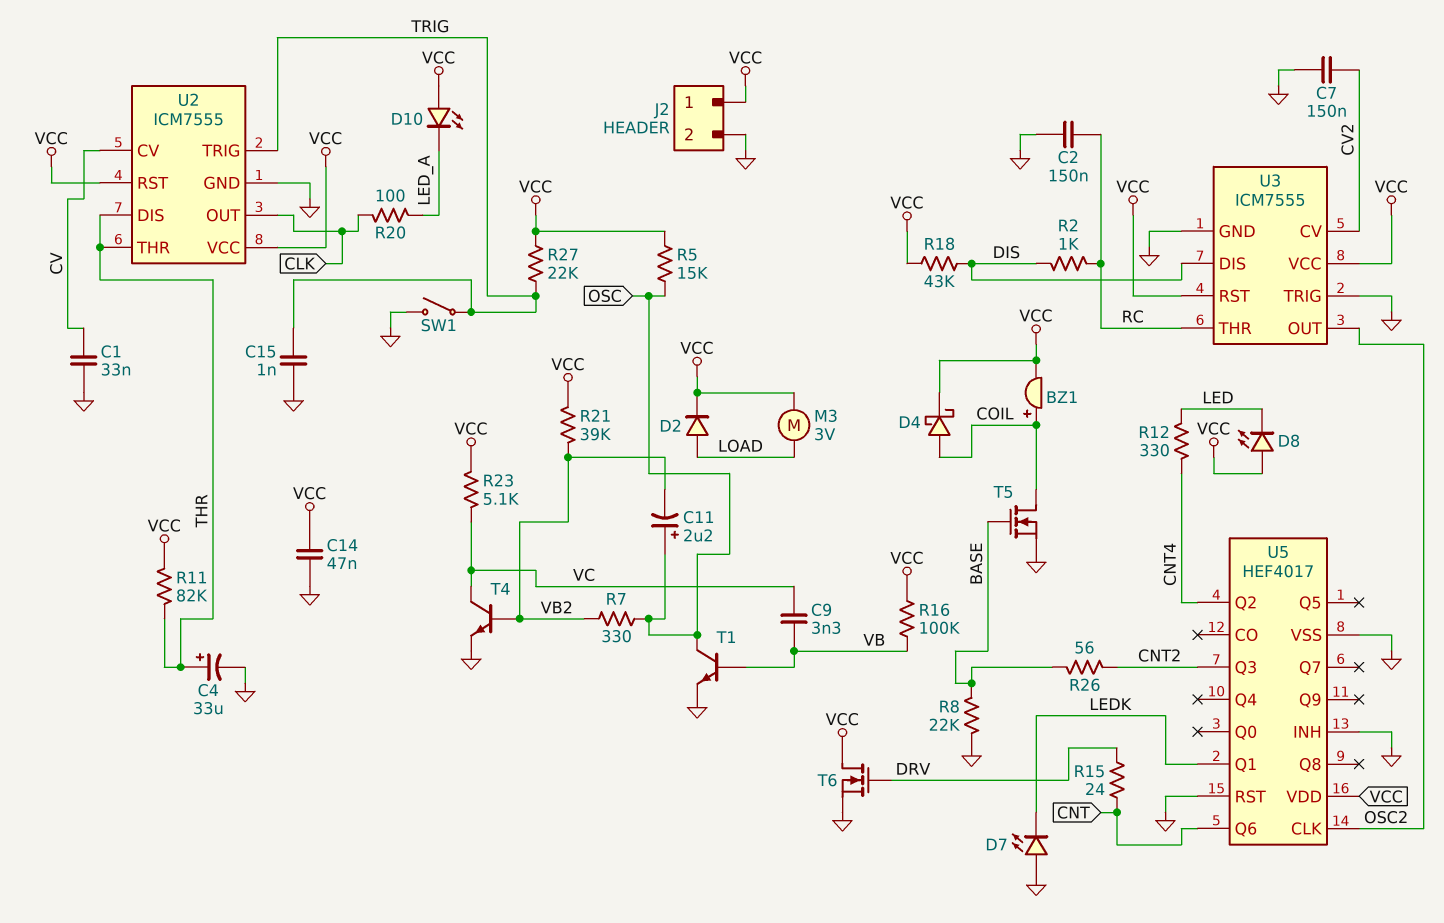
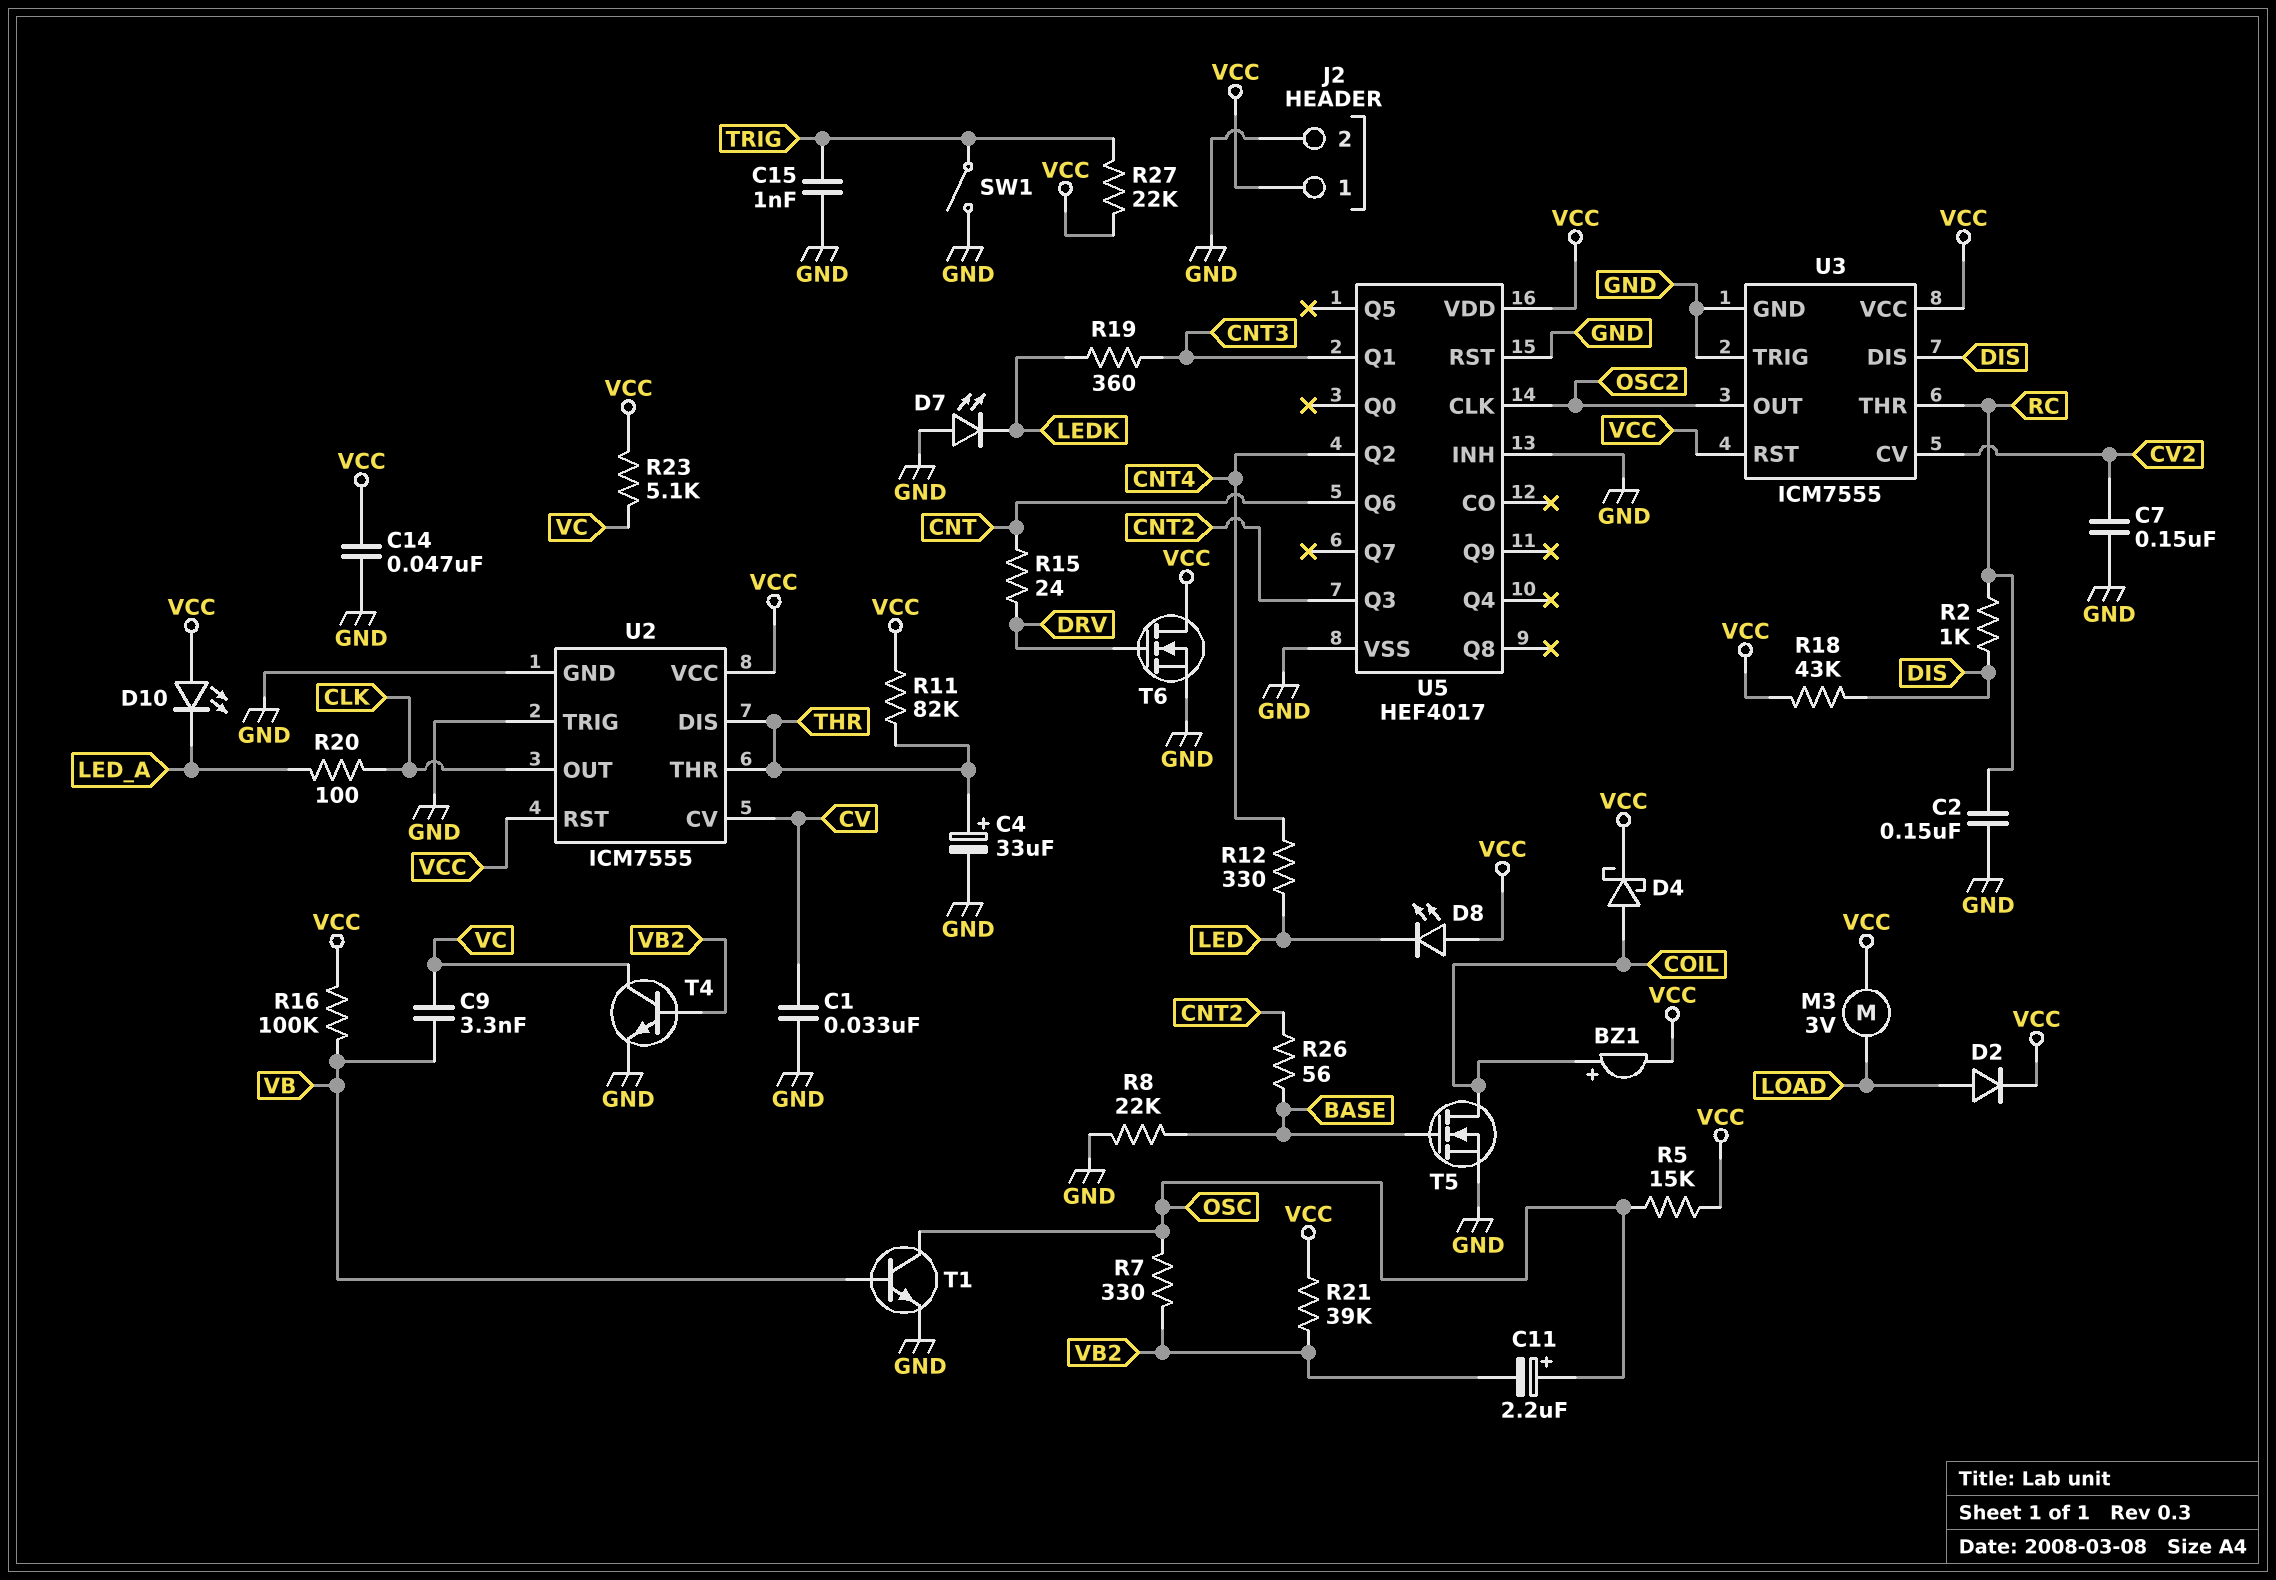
R19: none -> 360 (CNT3, LEDK)
U2 pin TRIG: TRIG -> GND
U5 pin Q1: LEDK -> CNT3

